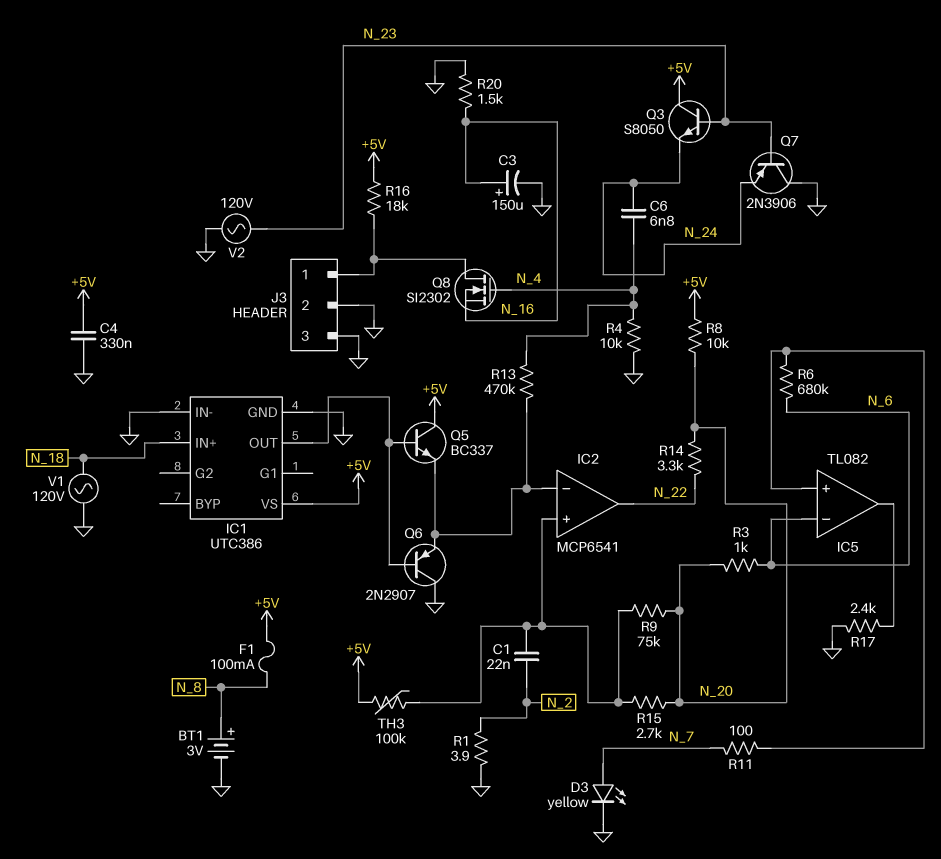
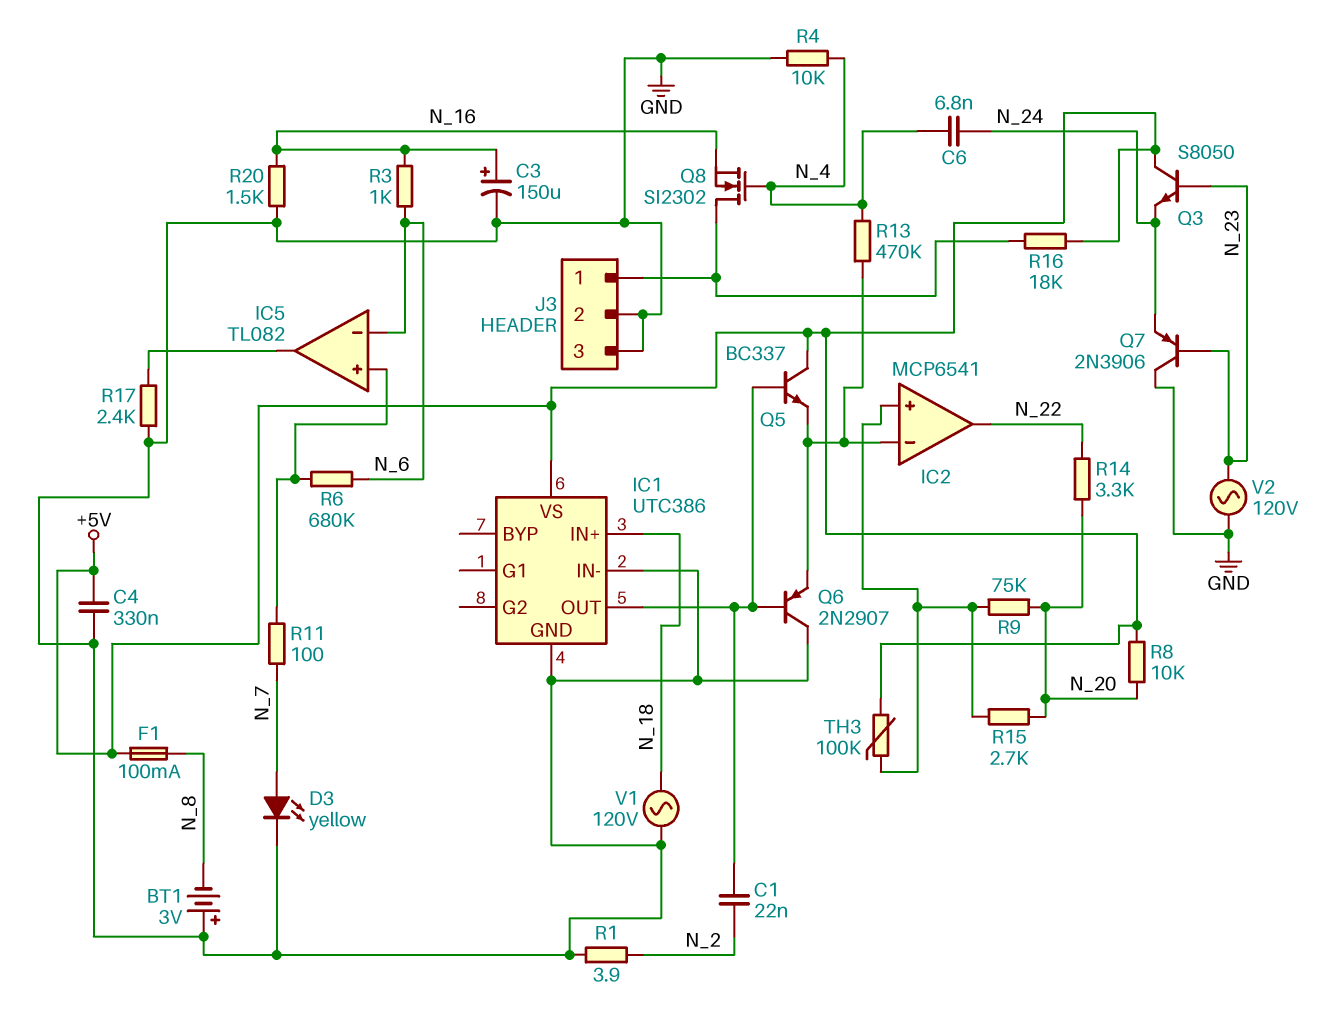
BT1: 3V (plus N_8, minus GND) -> 3V (plus GND, minus N_8)
C1: 22nF (IC2/in+, N_2) -> 22nF (IC1/OUT, N_2)
R3: 1k (N_6, N_20) -> 1k (N_6, N_16)

